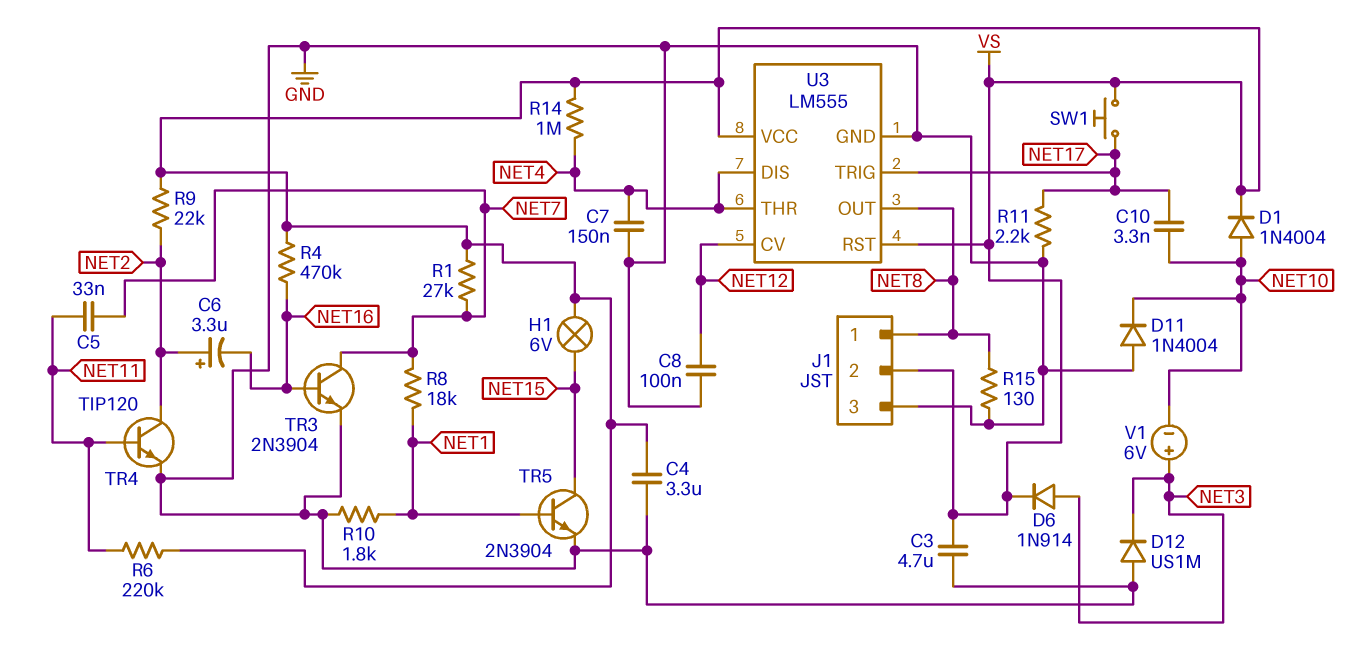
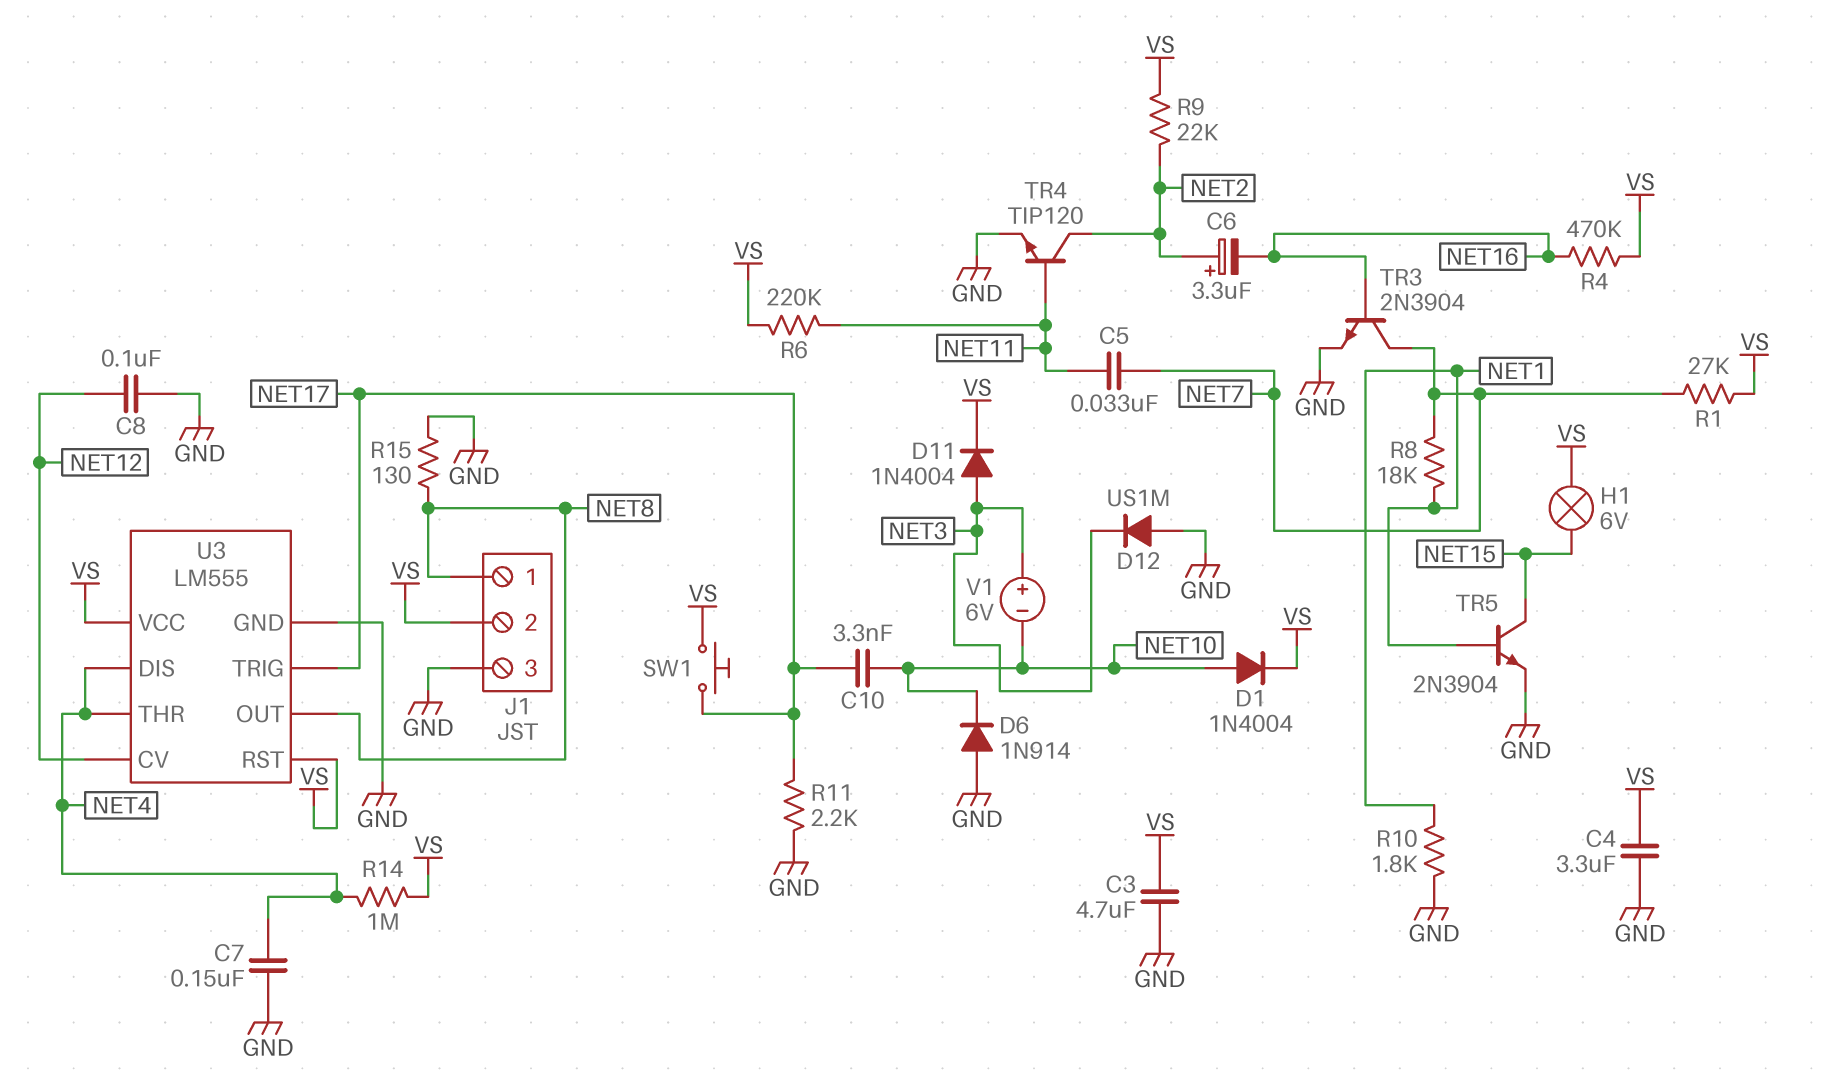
D6: diode 1N914 (A NET3, K VS) -> diode 1N914 (A GND, K NET10)
D11: diode 1N4004 (A GND, K NET10) -> diode 1N4004 (A NET3, K VS)

